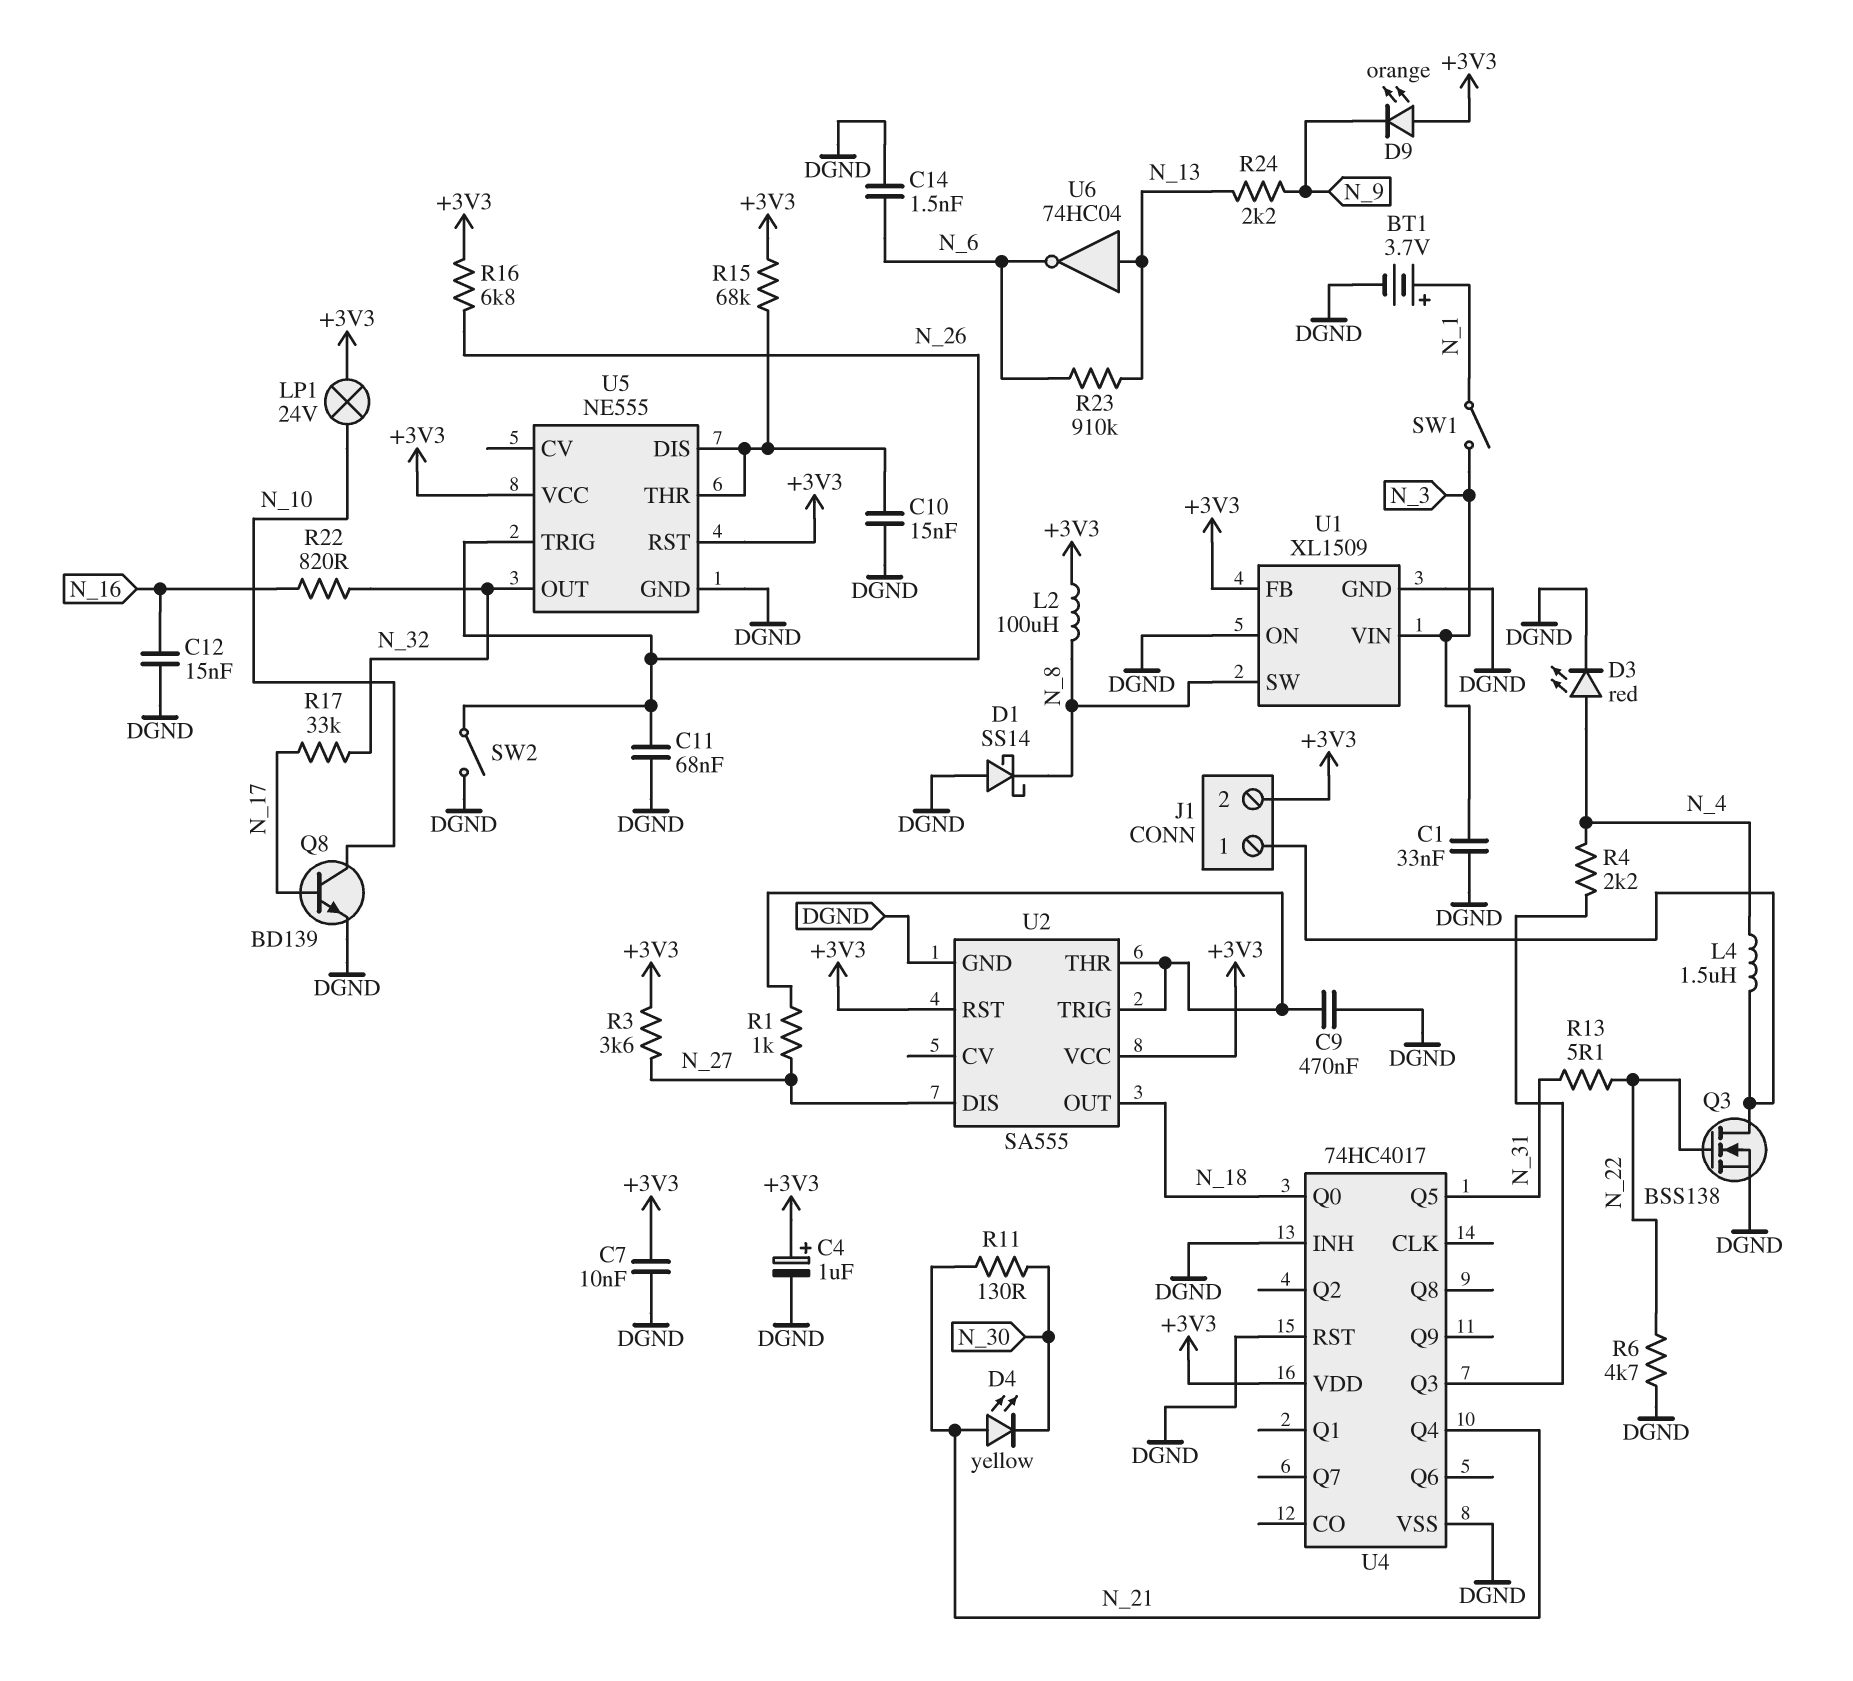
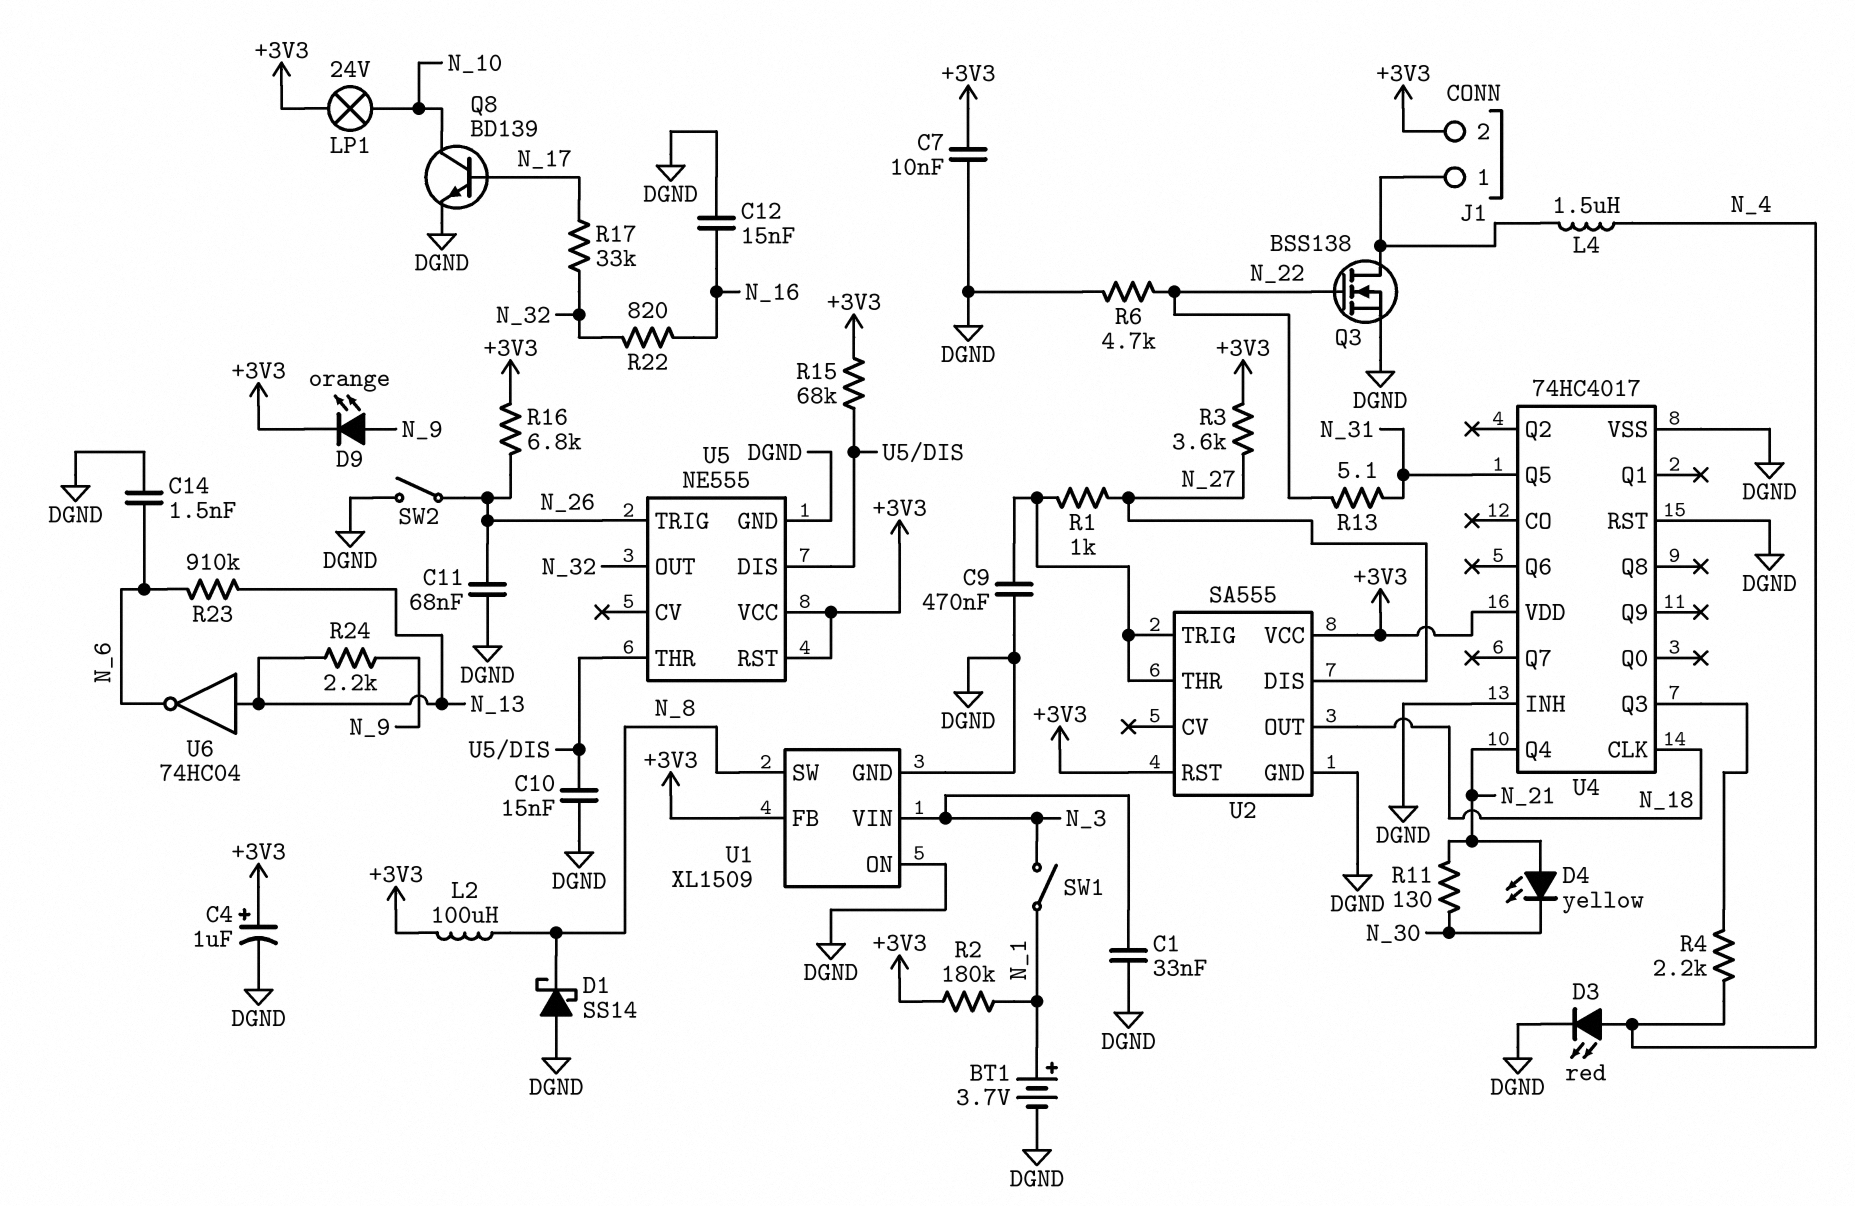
D9: LED orange (A +3V3, K N_9) -> LED orange (A N_9, K +3V3)
R2: none -> 180k (+3V3, N_1)
U4 pin CLK: none -> N_18
U4 pin Q0: N_18 -> none

